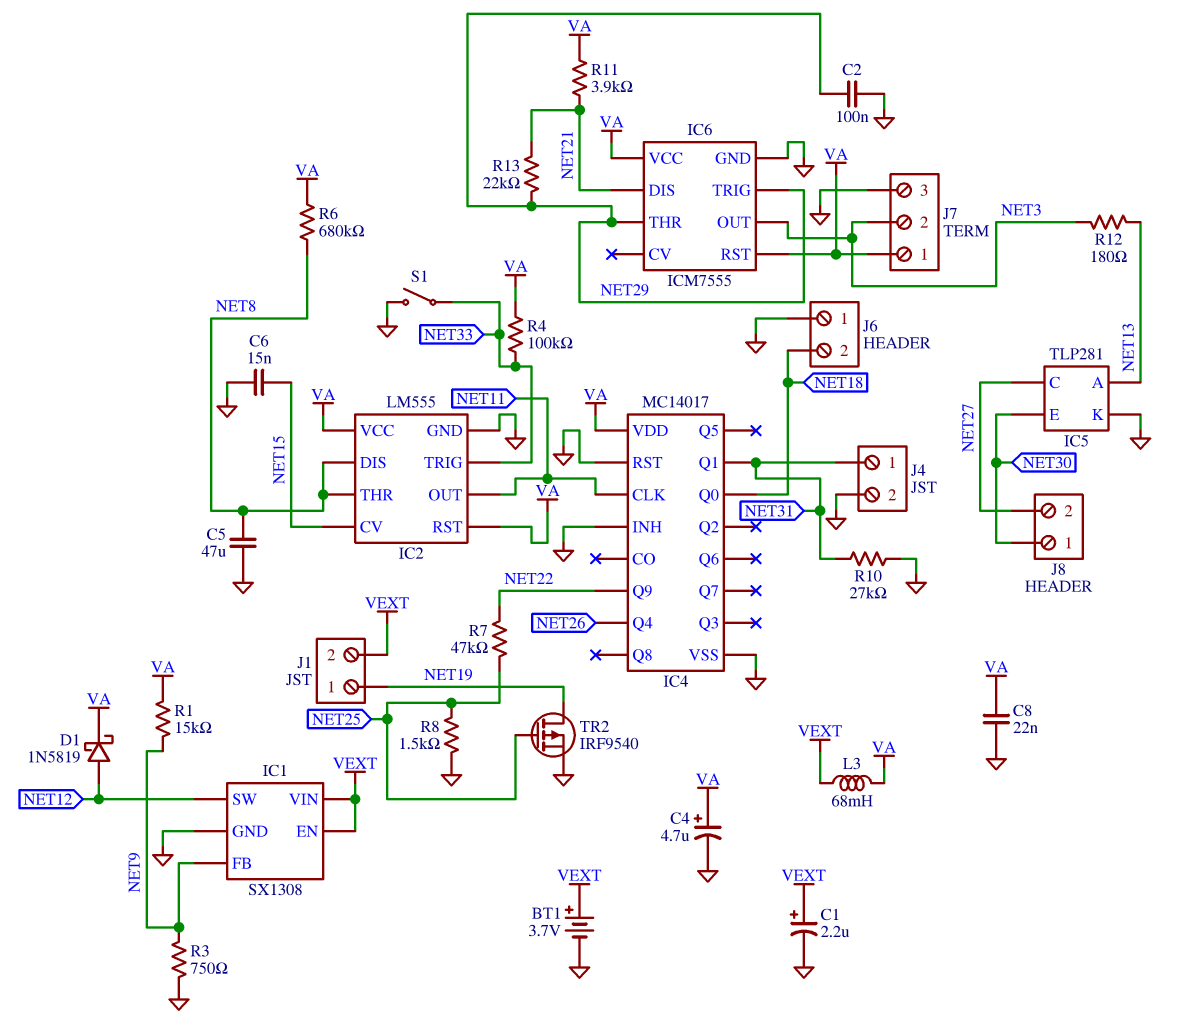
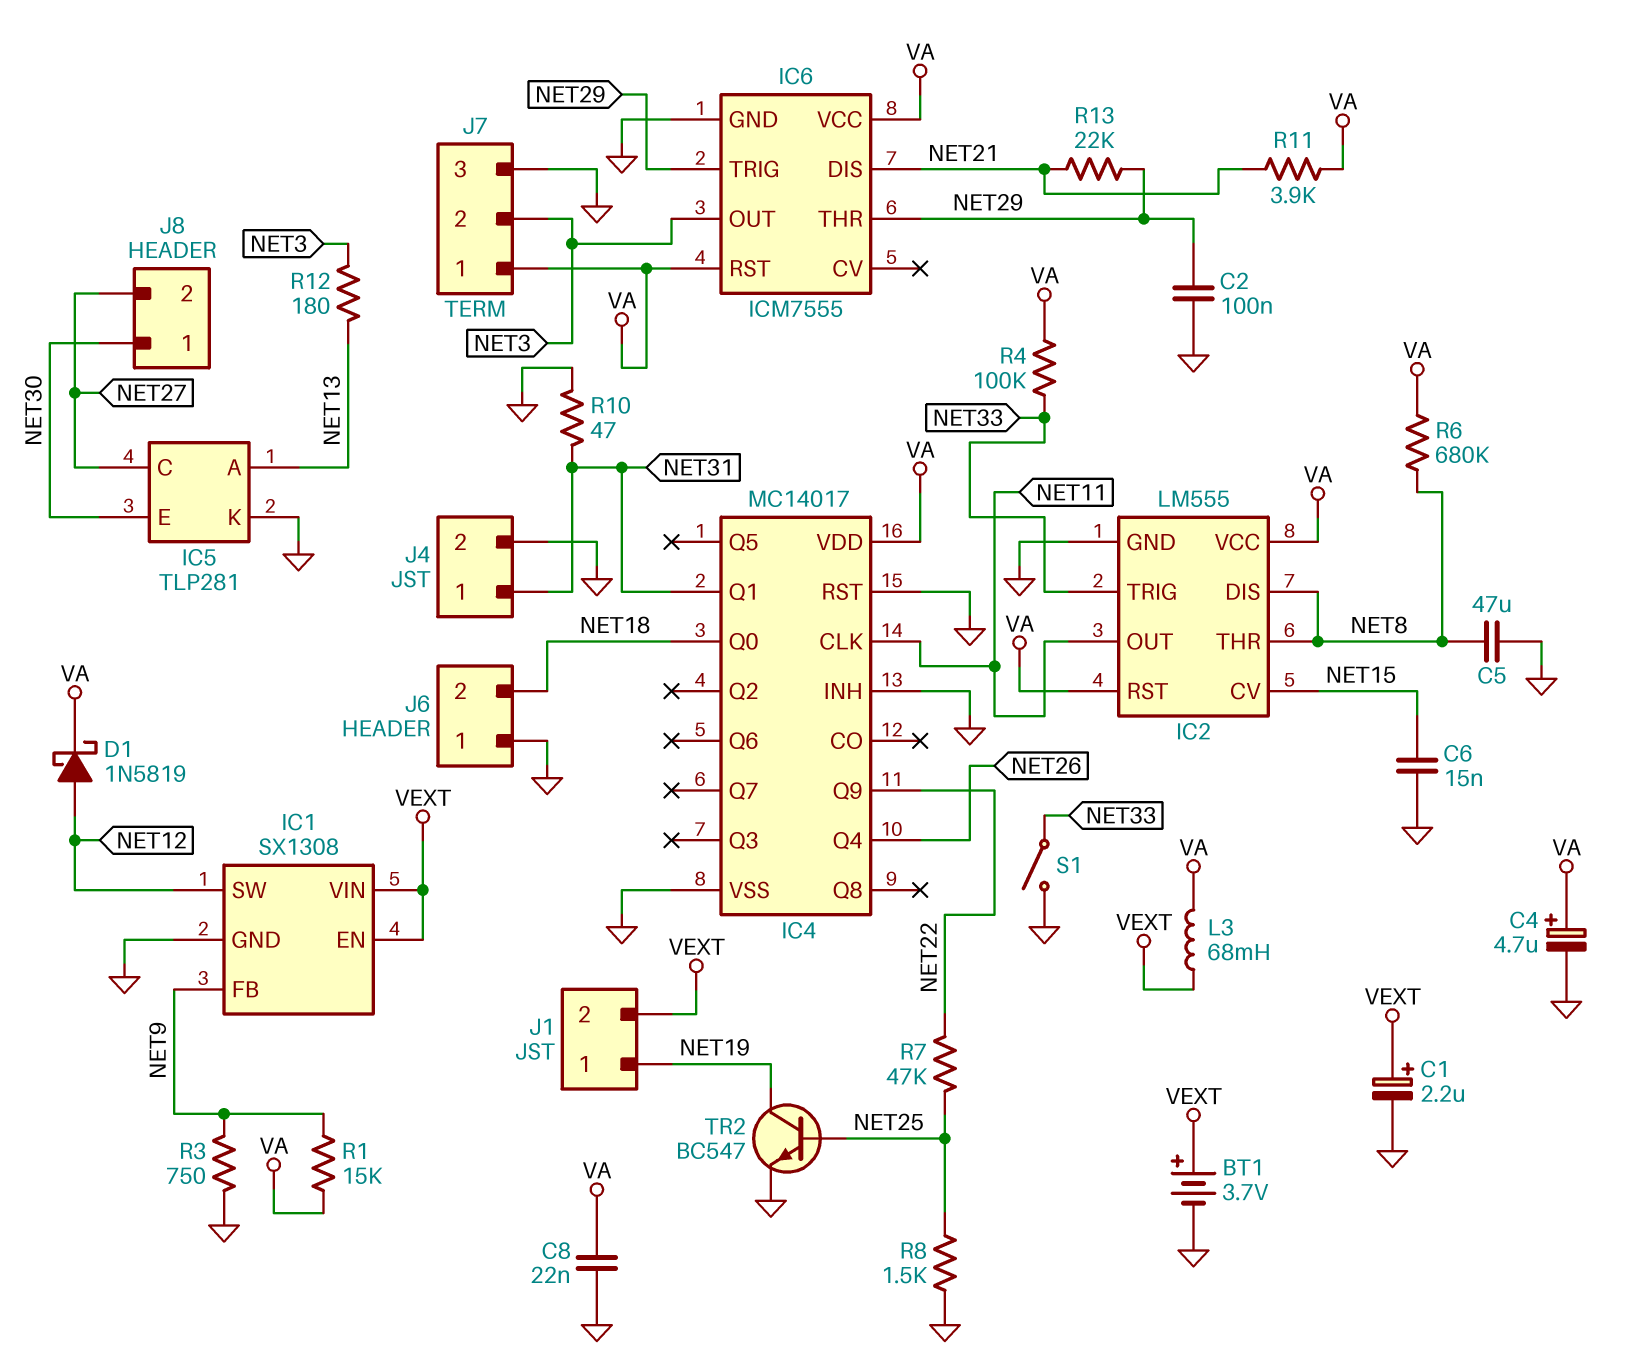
R10: 27k (GND, NET31) -> 47 (GND, NET31)
TR2: PMOS IRF9540 (G NET25, D NET19, S GND) -> NPN BC547 (B NET25, C NET19, E GND)

